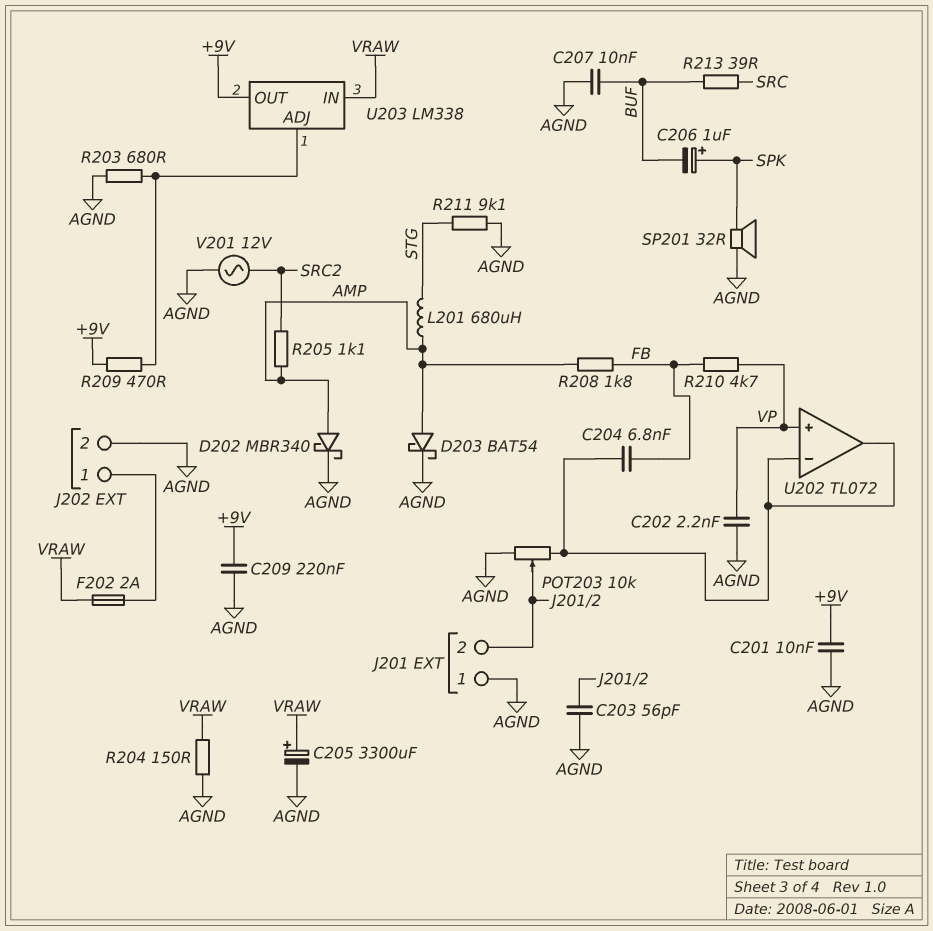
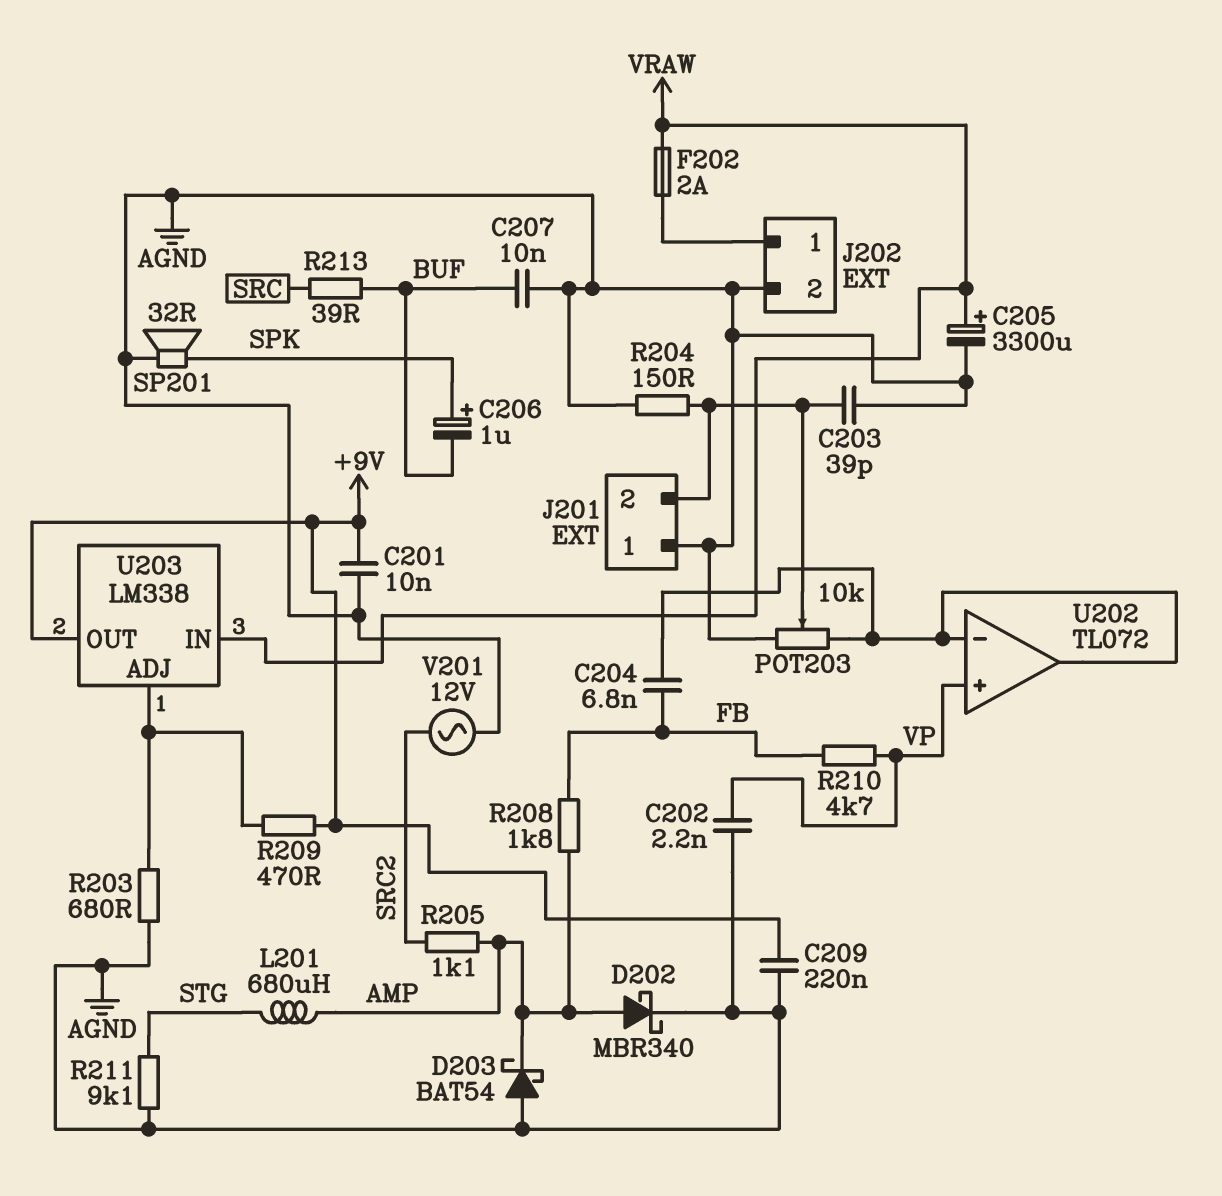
C203: 56pF (AGND, J201/2) -> 39pF (AGND, J201/2)
D203: schottky BAT54 (A AMP, K AGND) -> schottky BAT54 (A AGND, K AMP)
R204: 150 (AGND, VRAW) -> 150 (AGND, J201/2)

